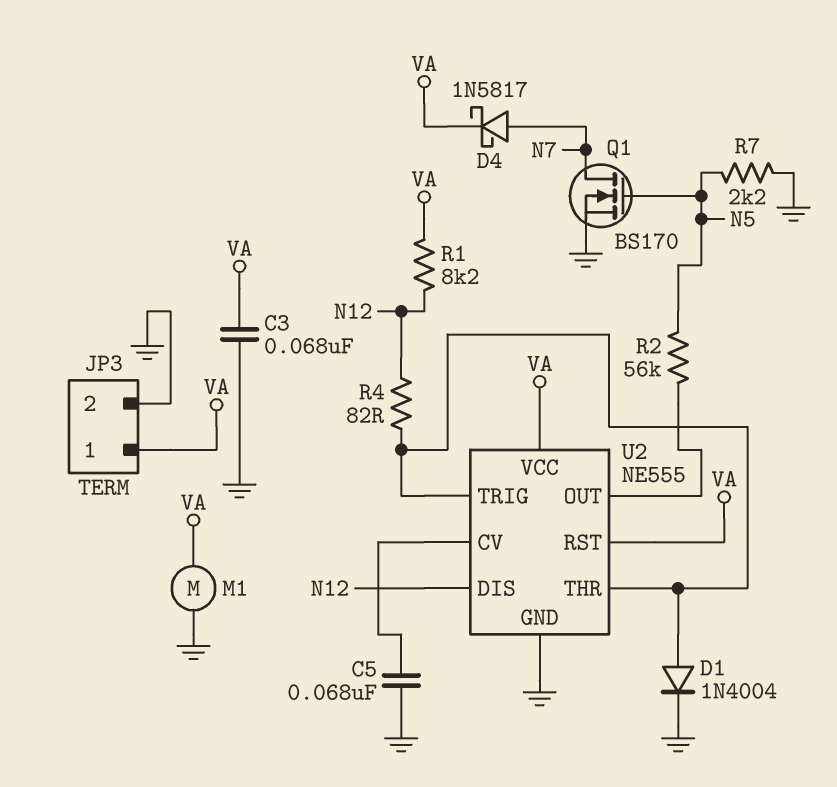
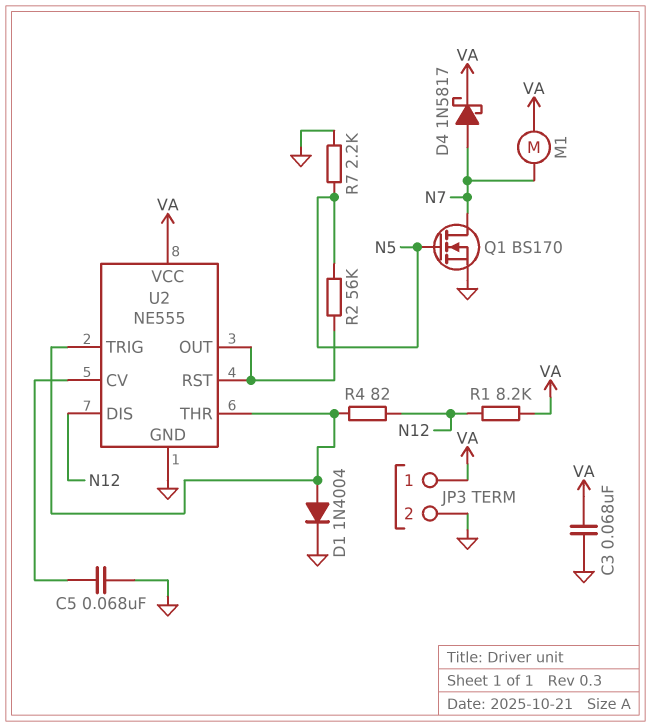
M1: motor (GND, VA) -> motor (N7, VA)
U2 pin RST: VA -> U2/OUT

